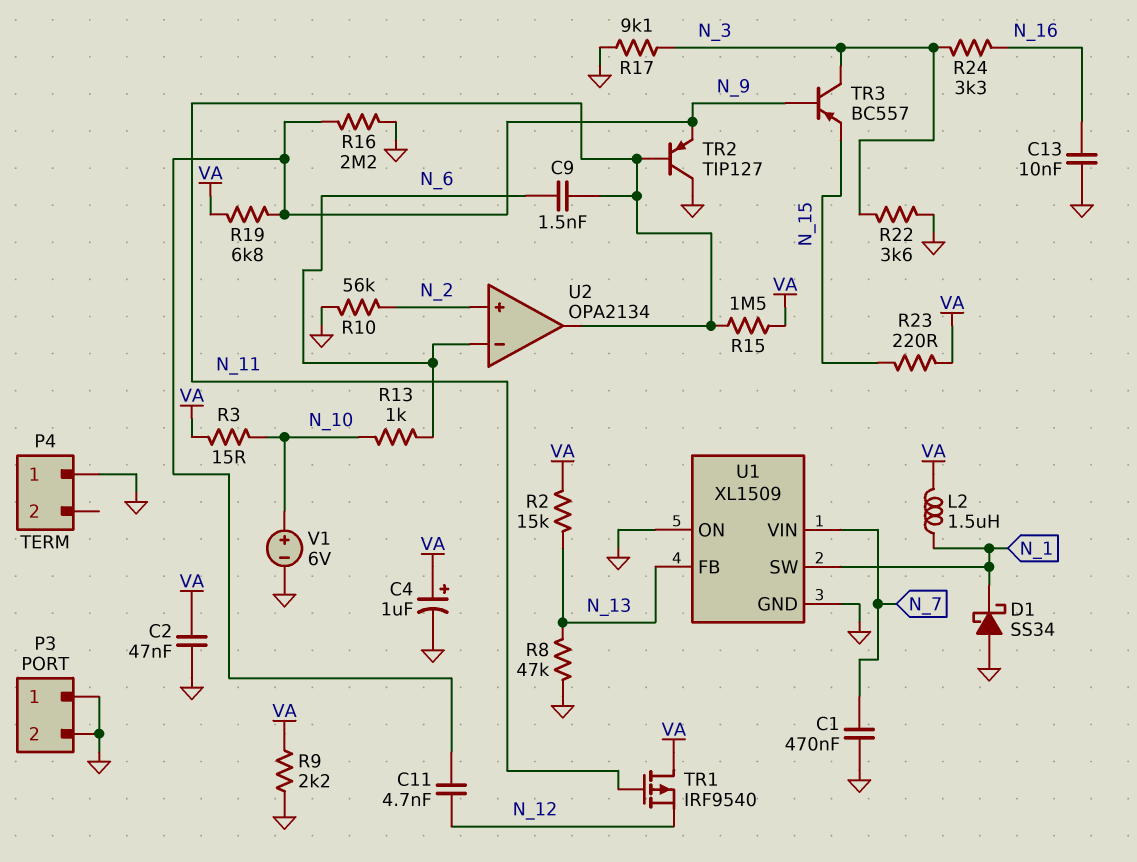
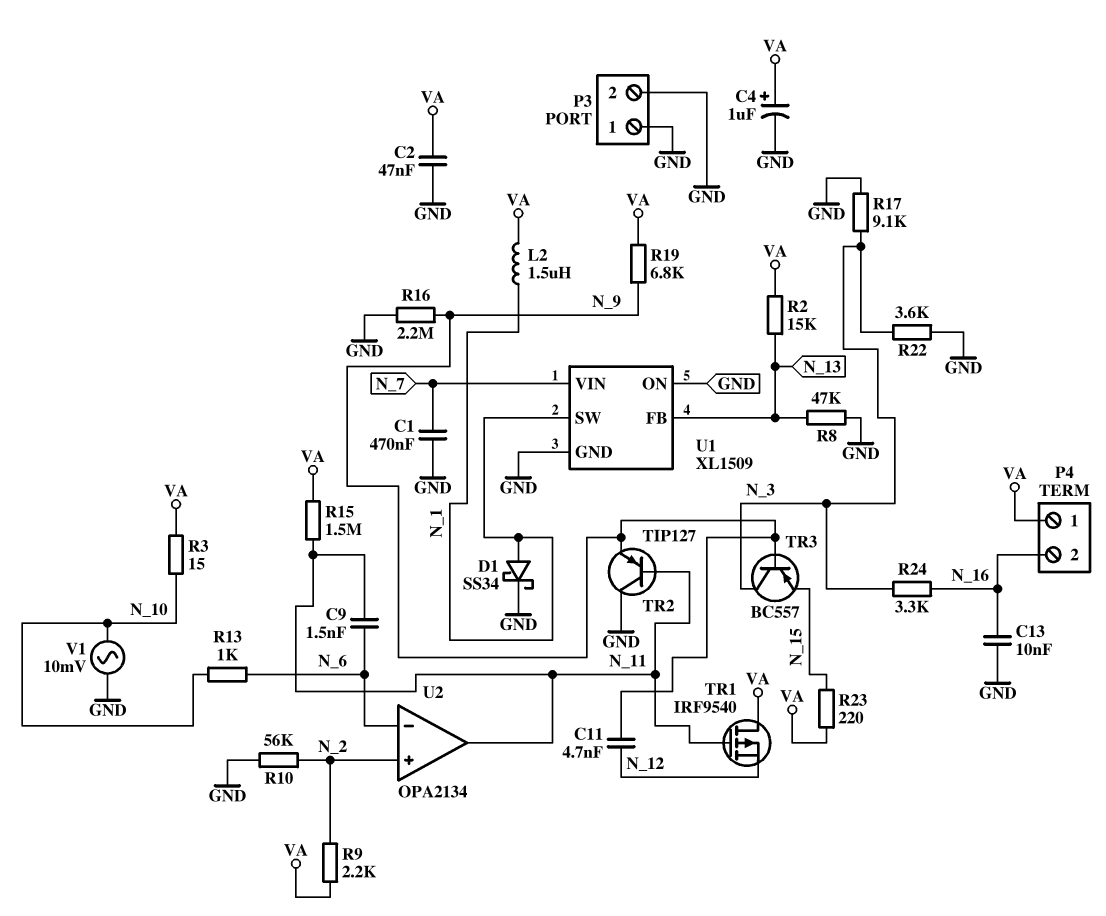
D1: schottky SS34 (A GND, K N_1) -> schottky SS34 (A N_1, K GND)
P4 pin 1: GND -> VA
P4 pin 2: none -> N_16
R9: 2.2k (GND, VA) -> 2.2k (N_2, VA)
V1: 6V (plus N_10, minus GND) -> AC 10mV (GND, N_10)

